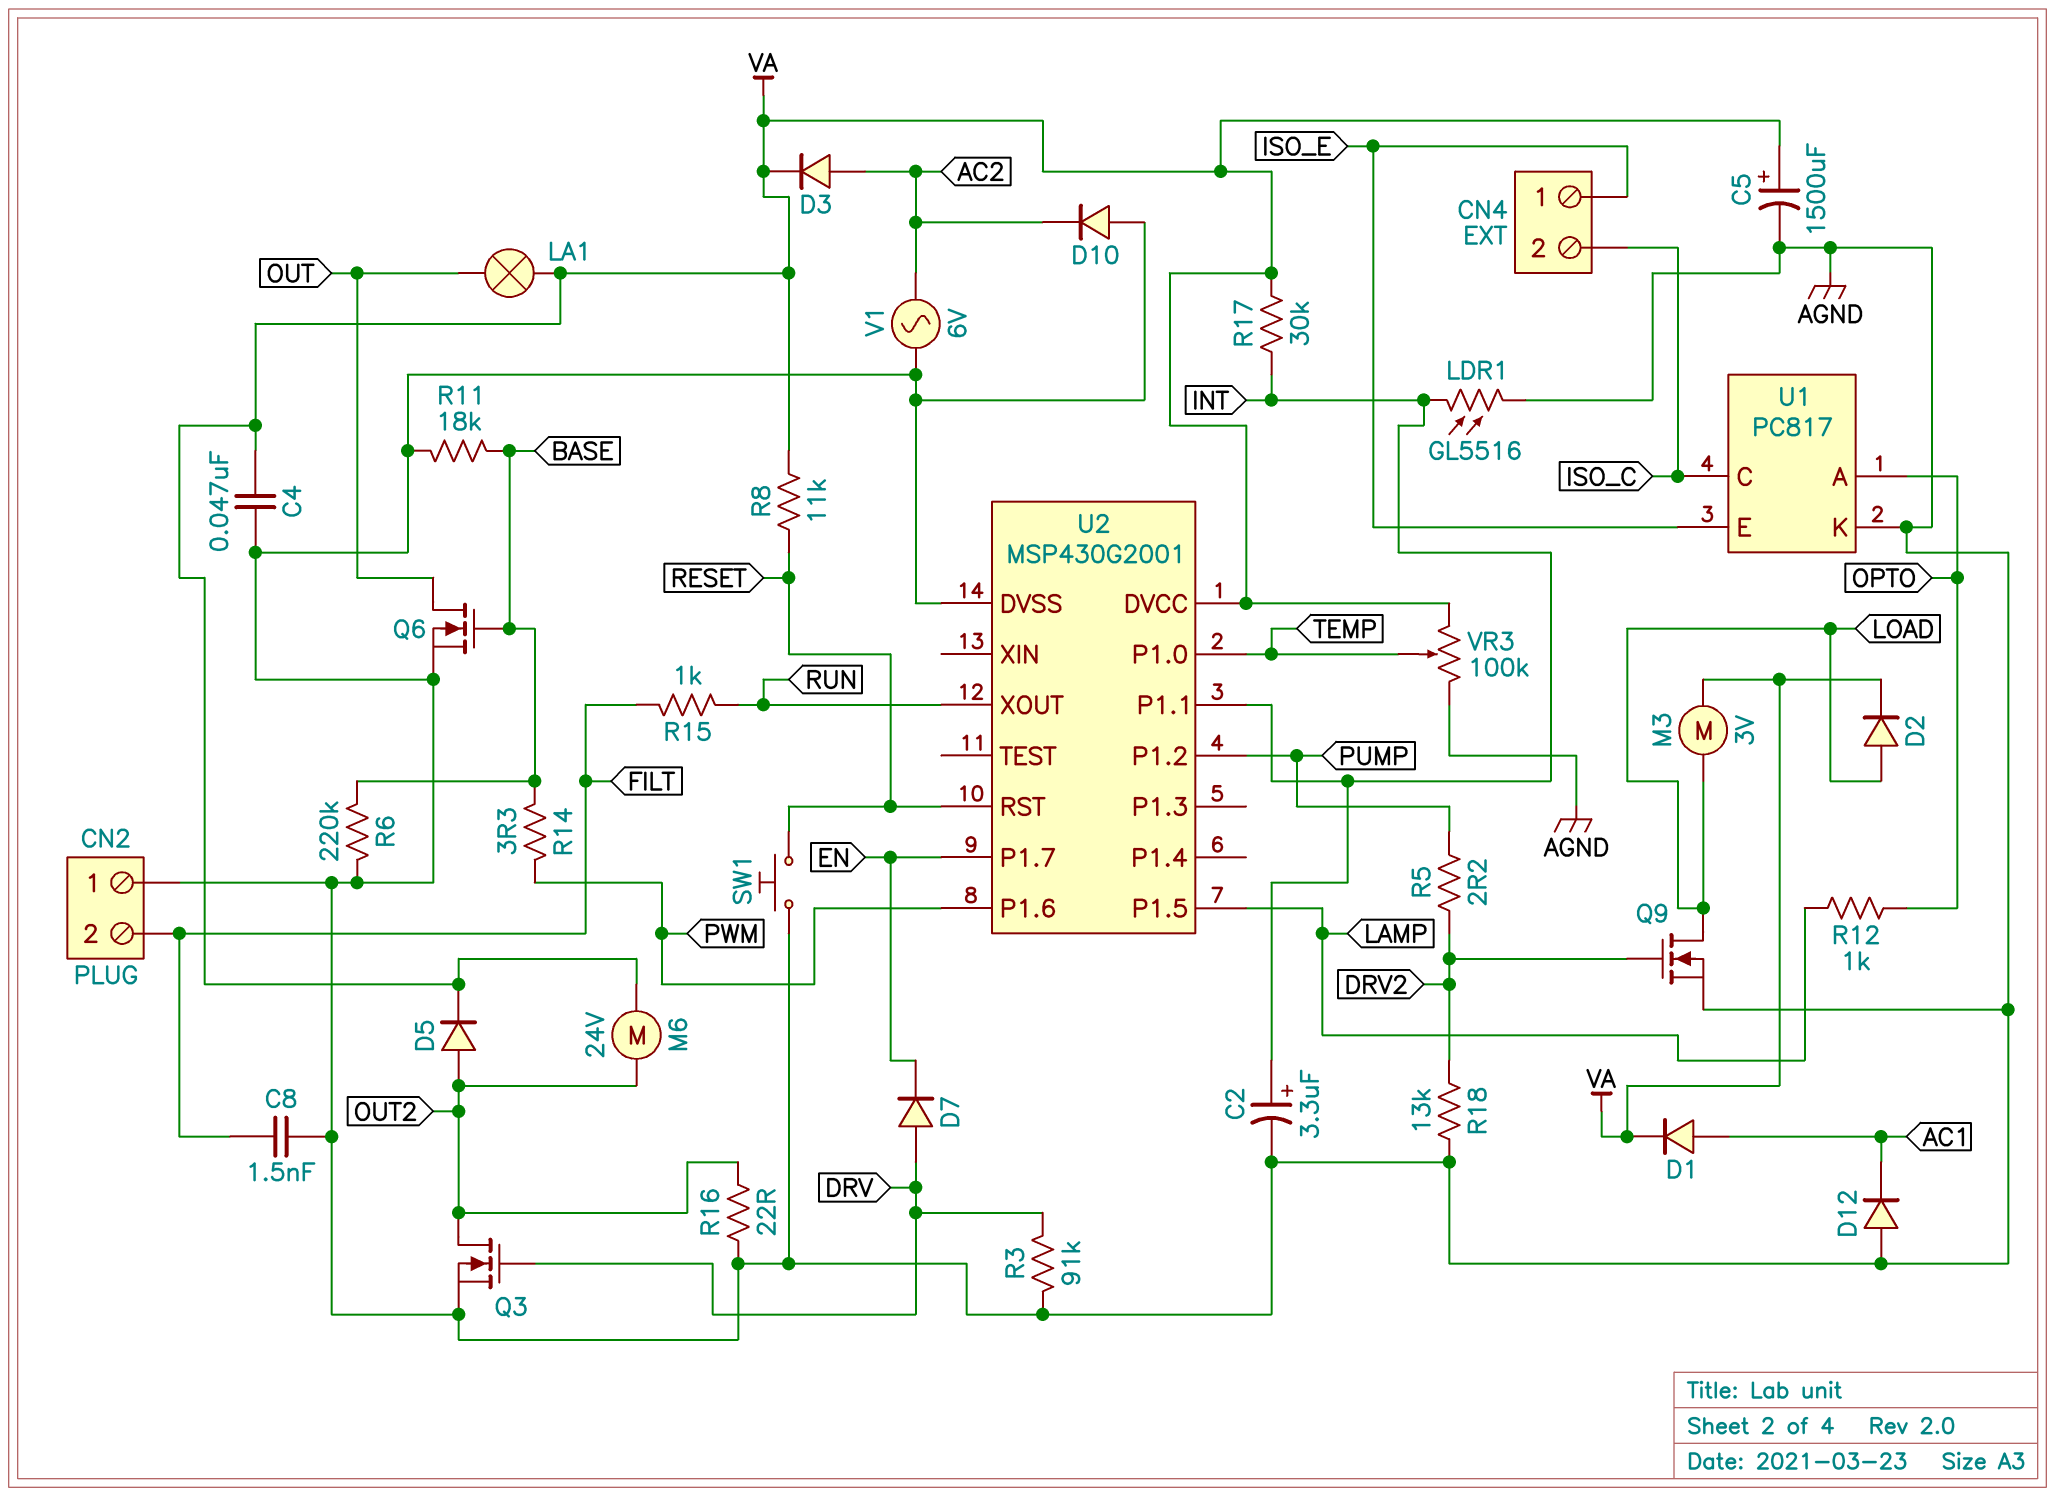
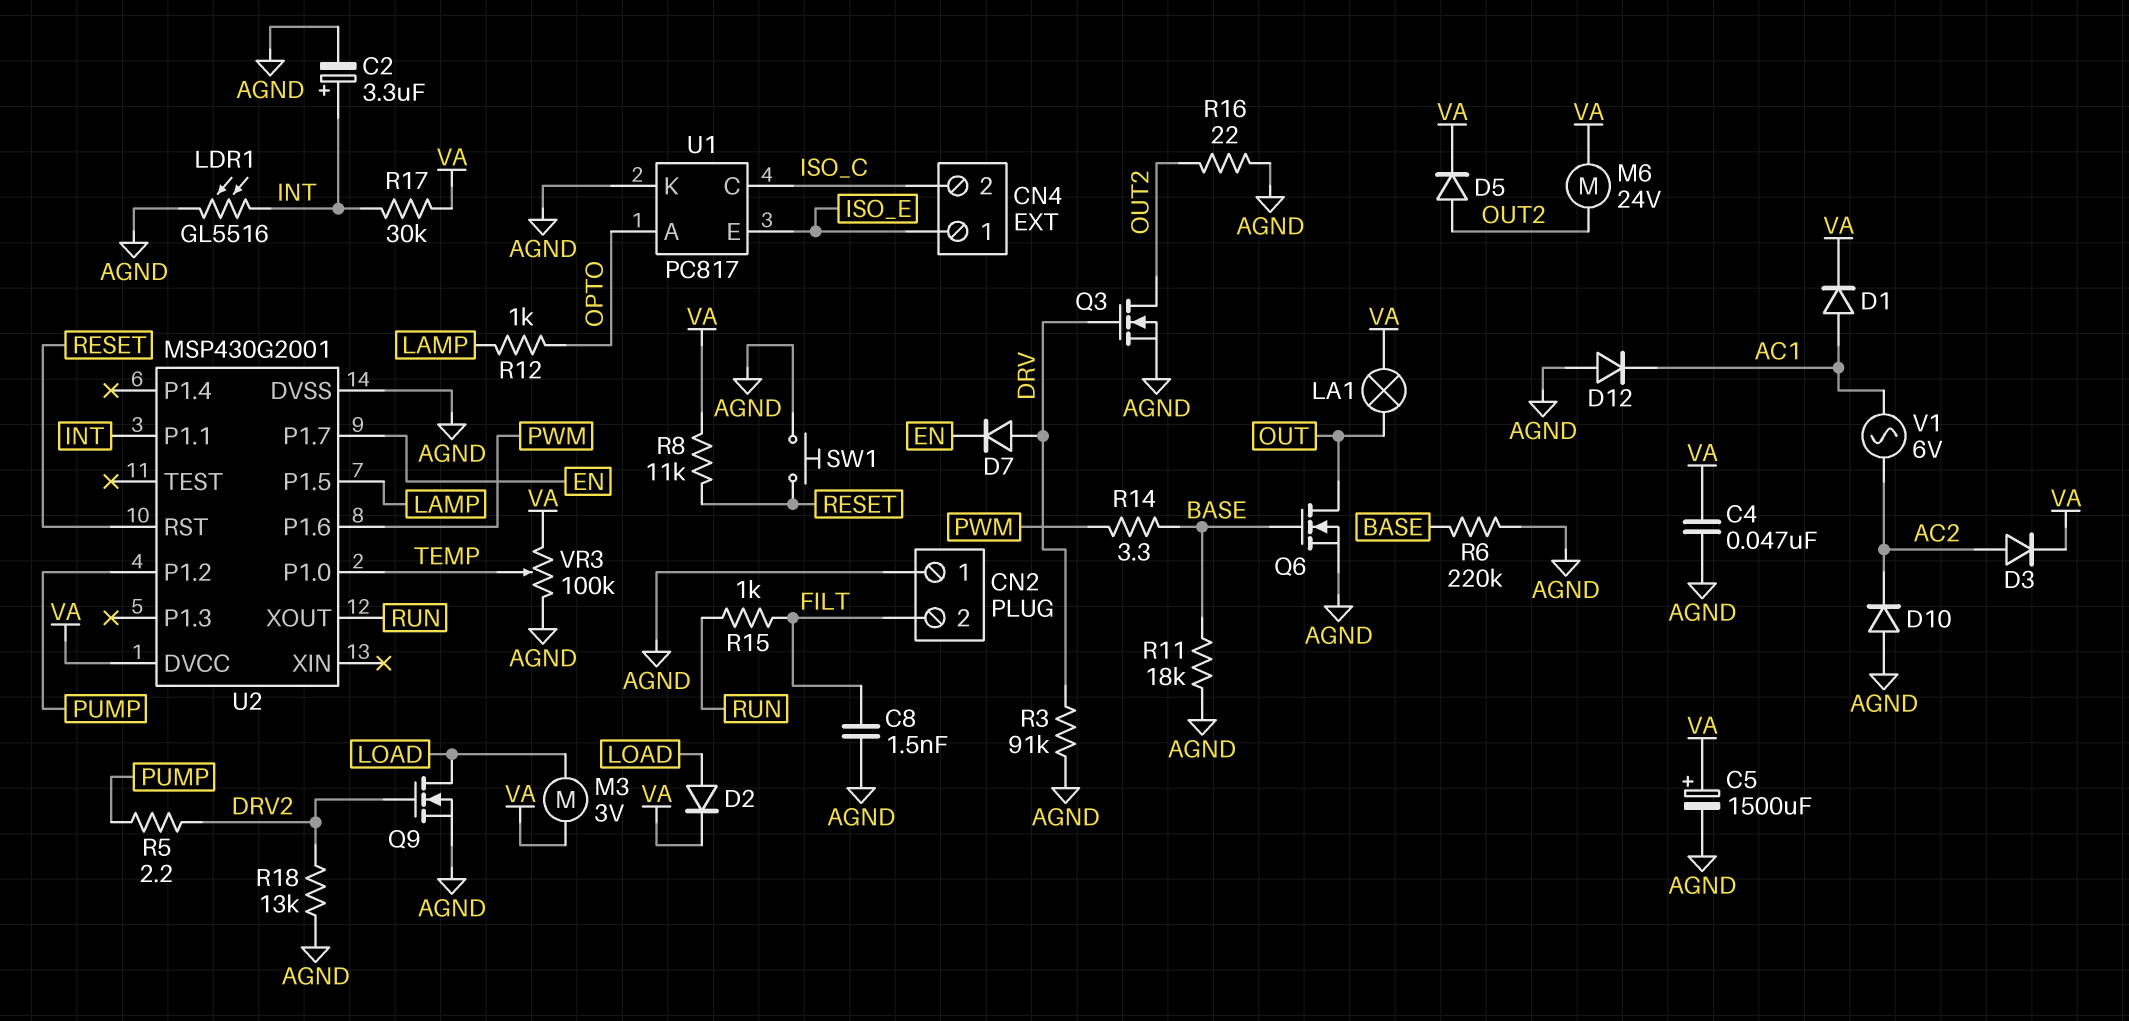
V1: AC 6V (AC2, AGND) -> AC 6V (AC1, AC2)

